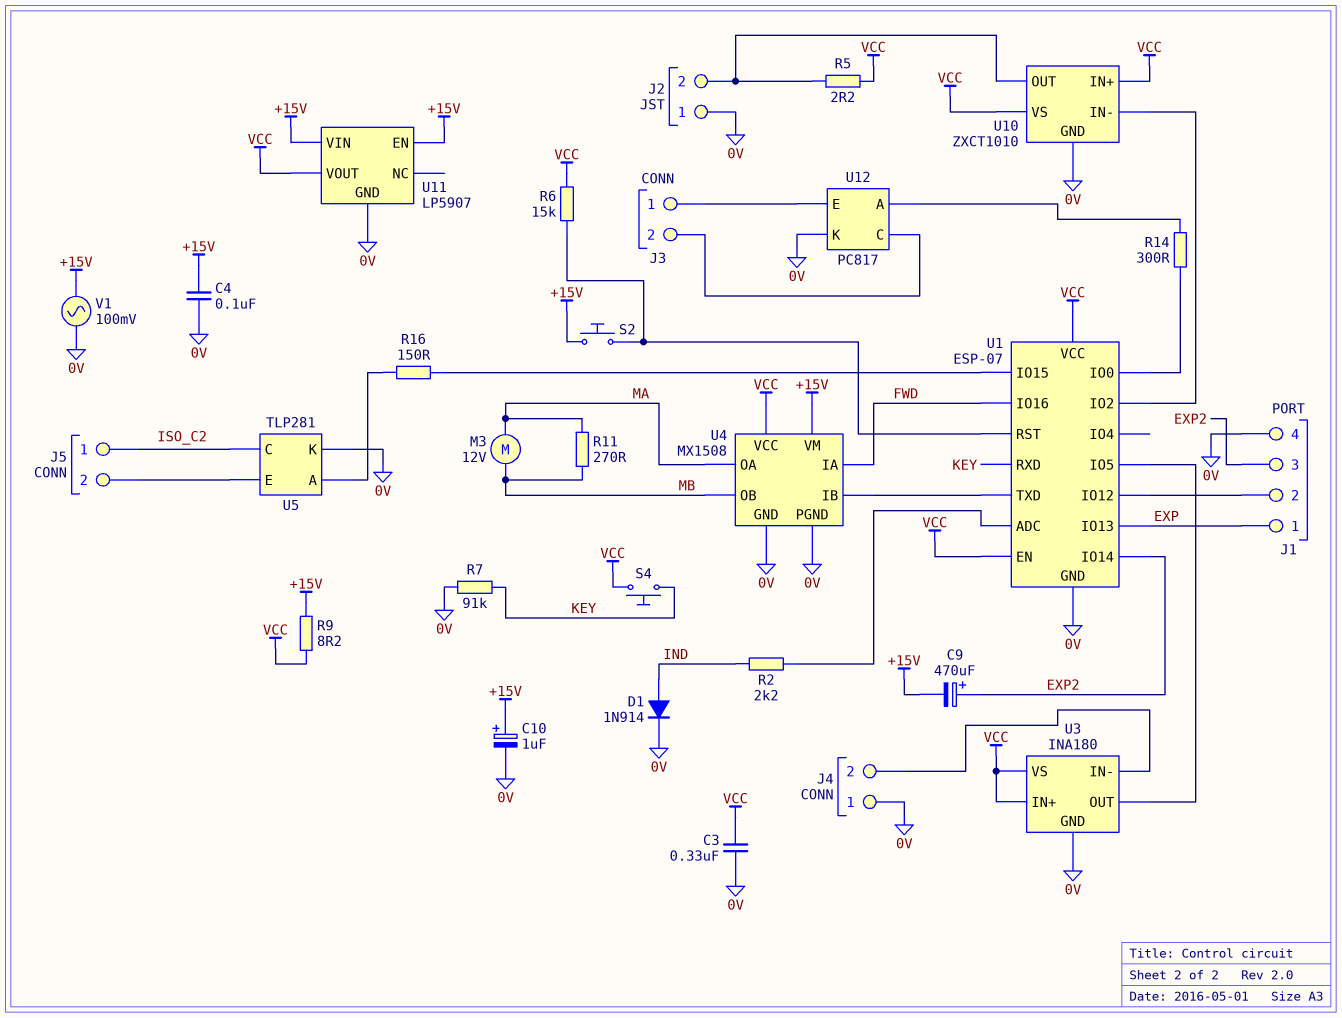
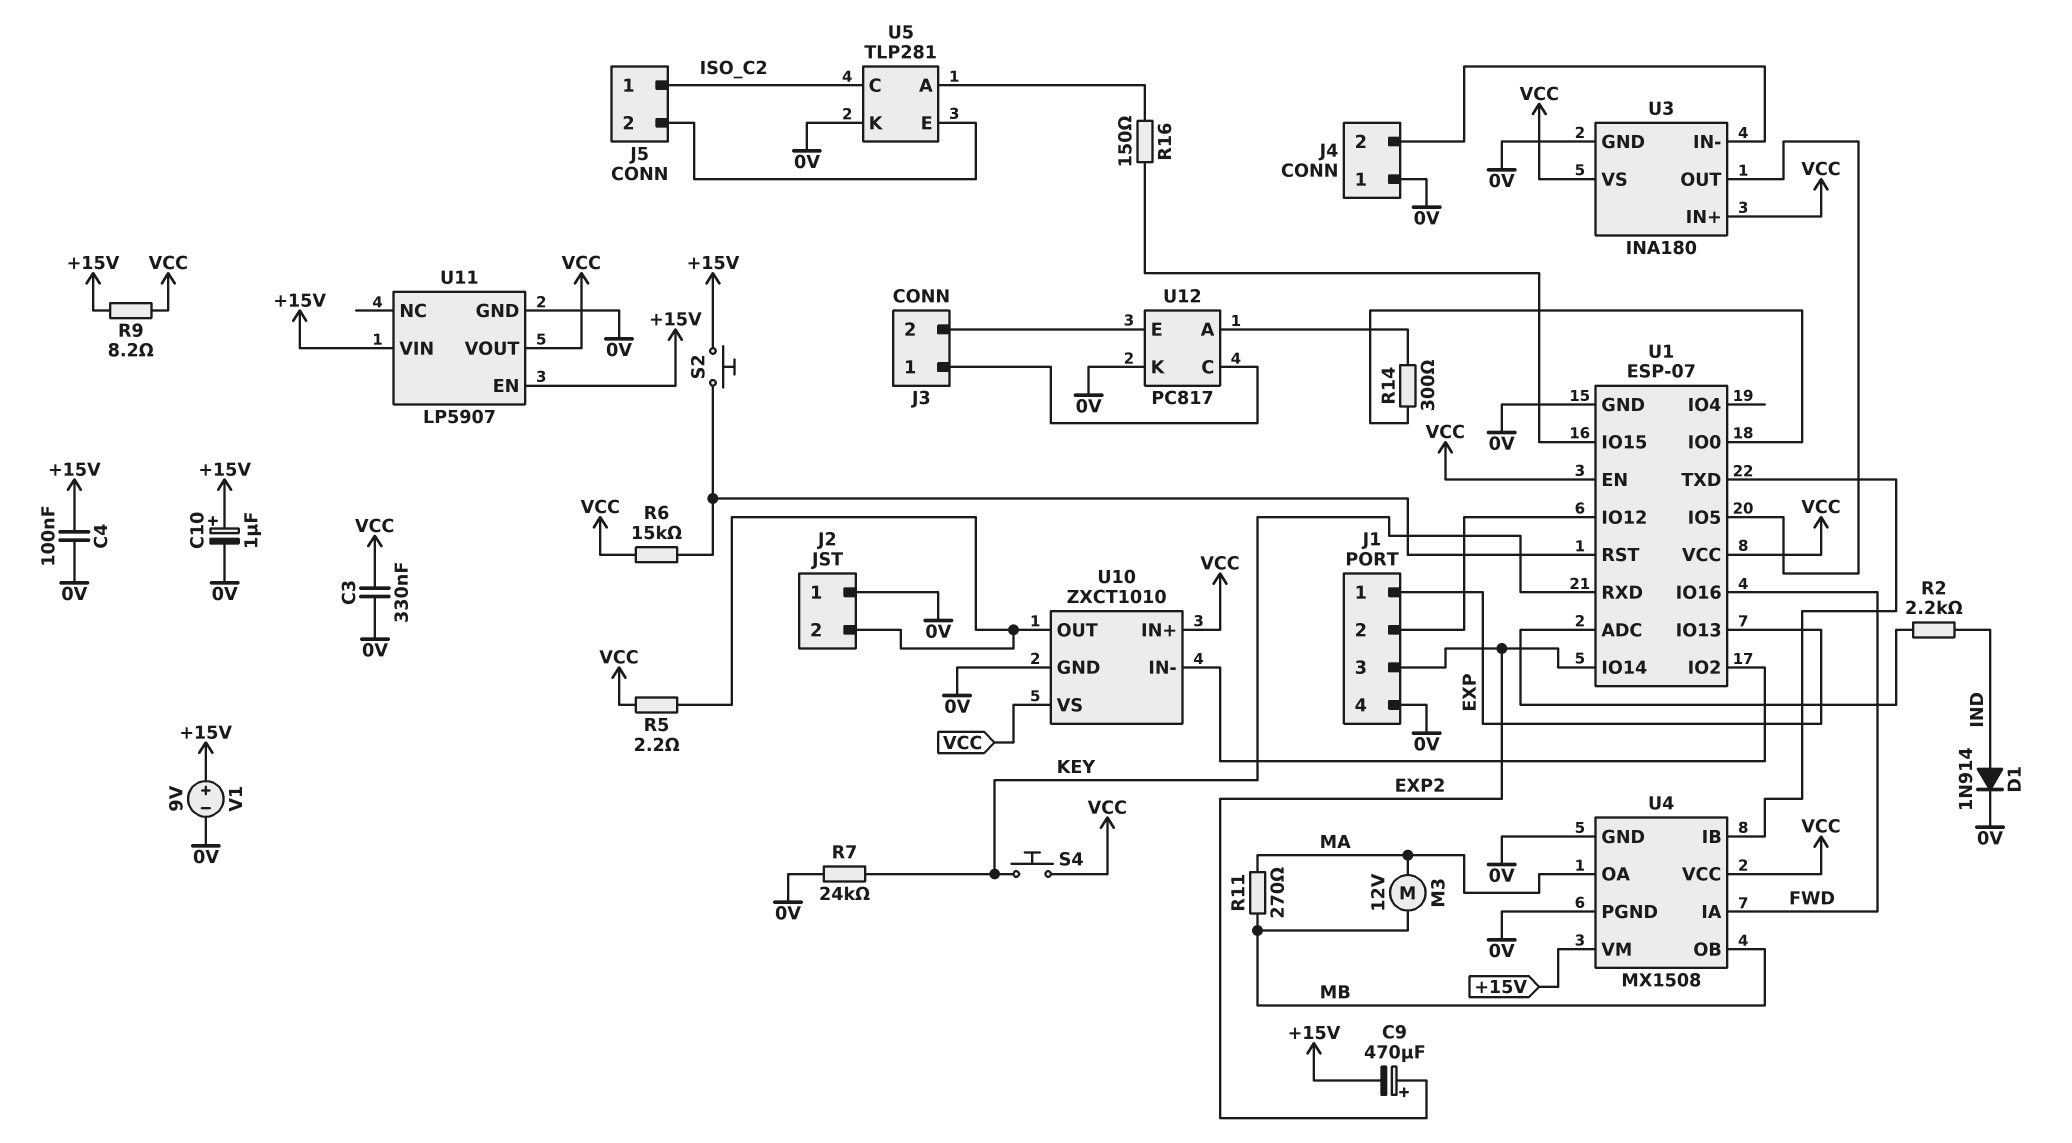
R7: 91k (0V, KEY) -> 24k (0V, KEY)
U12 pin C: J3/2 -> J3/1
U12 pin E: J3/1 -> J3/2
V1: AC 100mV (+15V, 0V) -> 9V (plus +15V, minus 0V)

